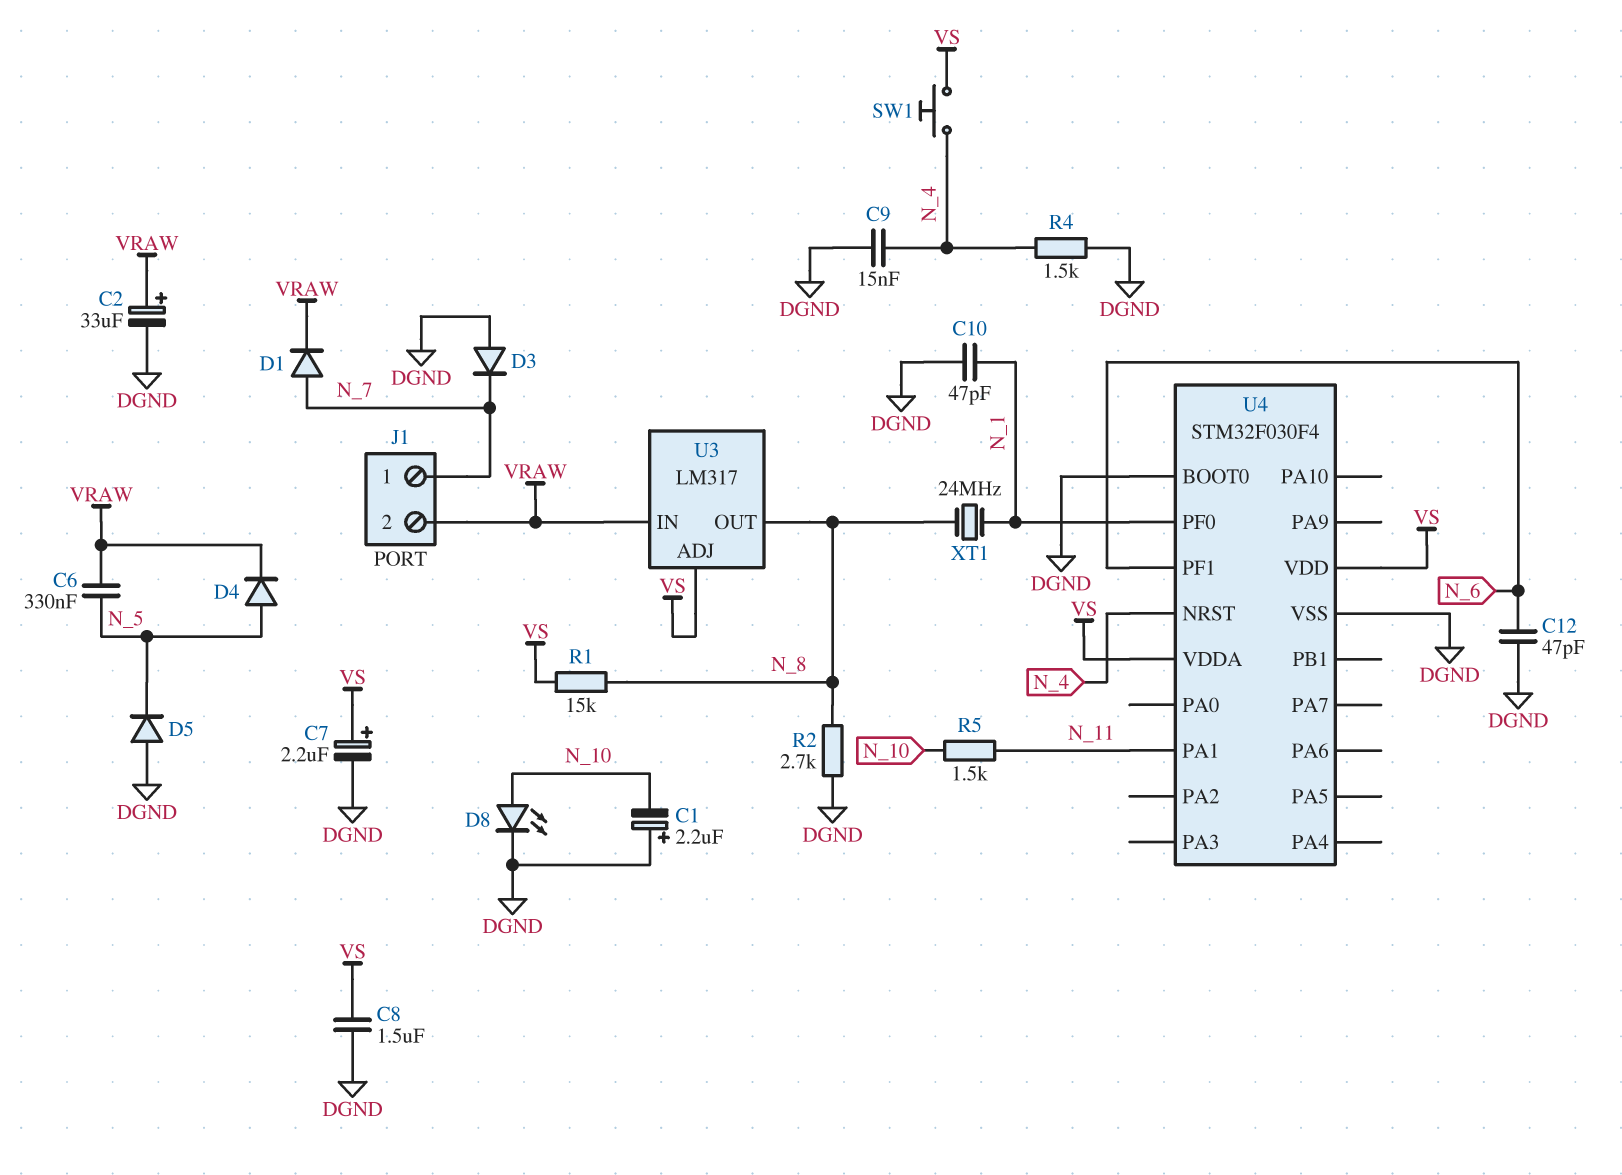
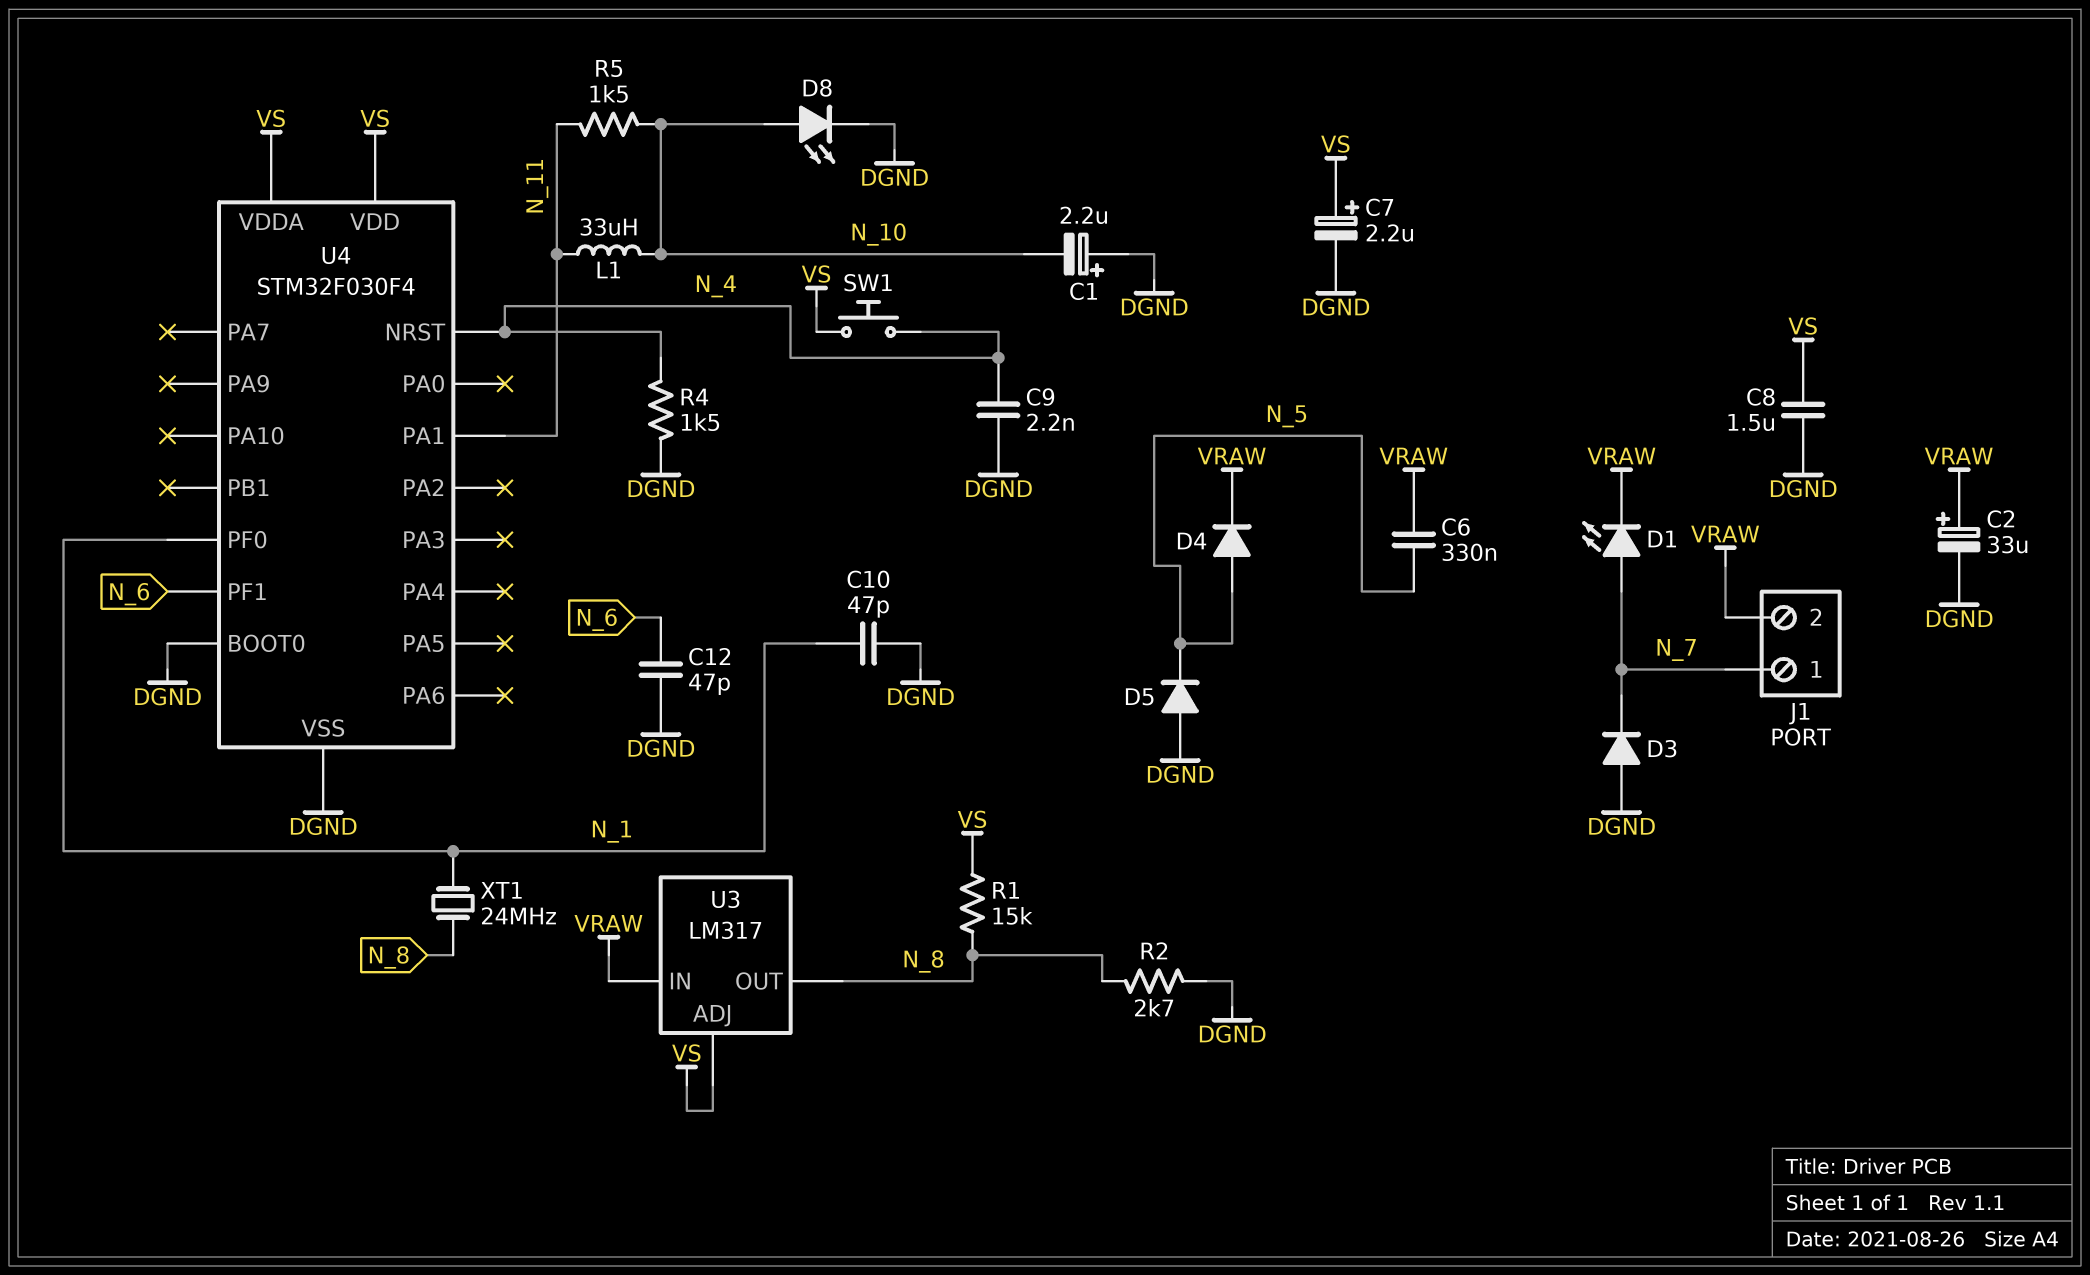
C9: 15nF (DGND, N_4) -> 2.2nF (DGND, N_4)
D1: diode (A N_7, K VRAW) -> LED (A N_7, K VRAW)
L1: none -> 33uH (N_10, N_11)

